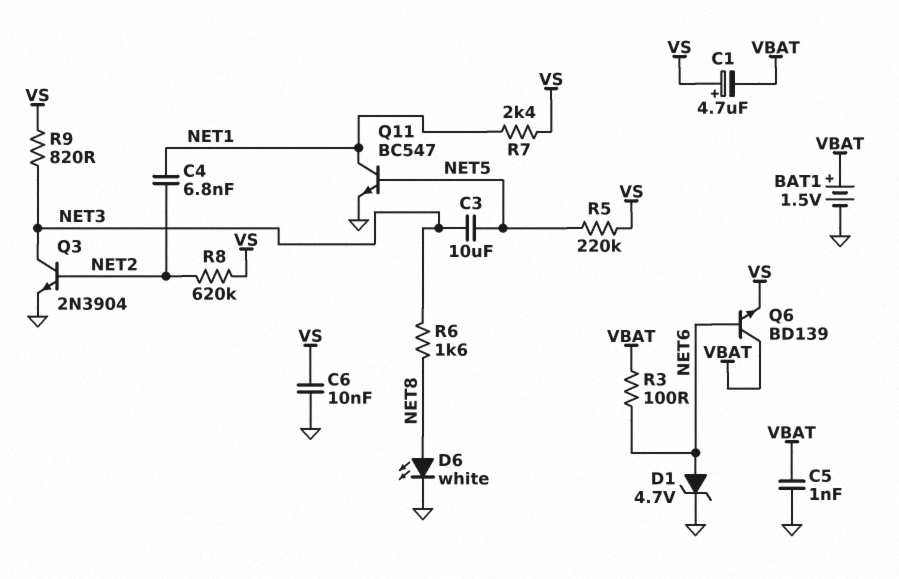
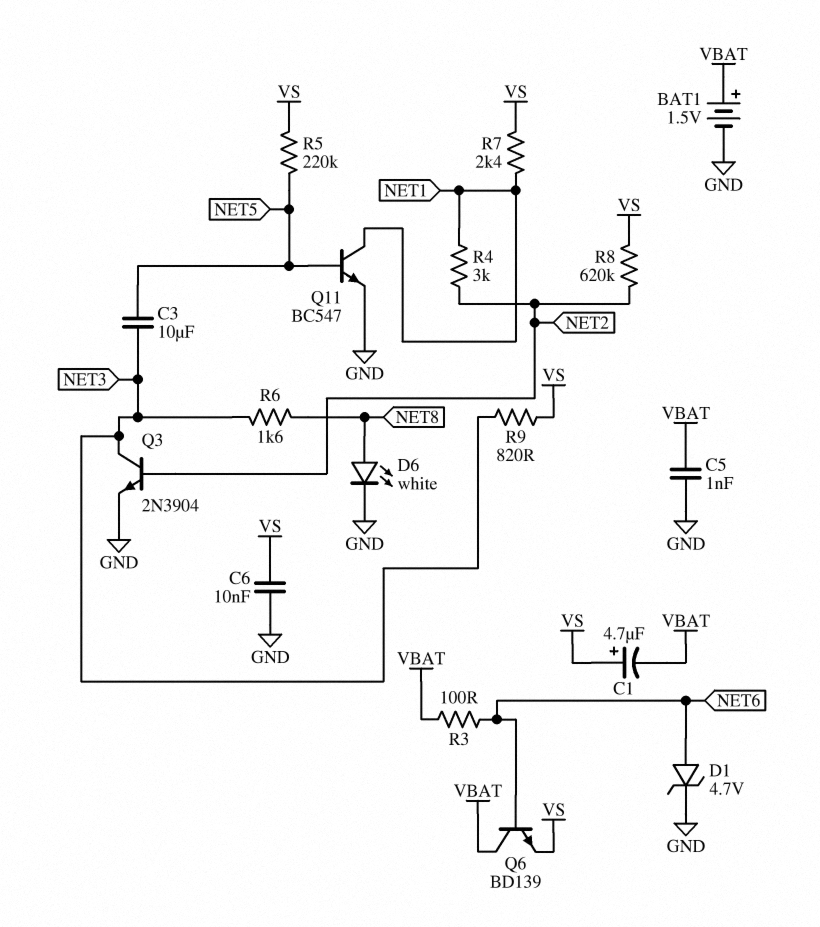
C4: 6.8nF (NET1, NET2) -> none
R4: none -> 3k (NET1, NET2)

